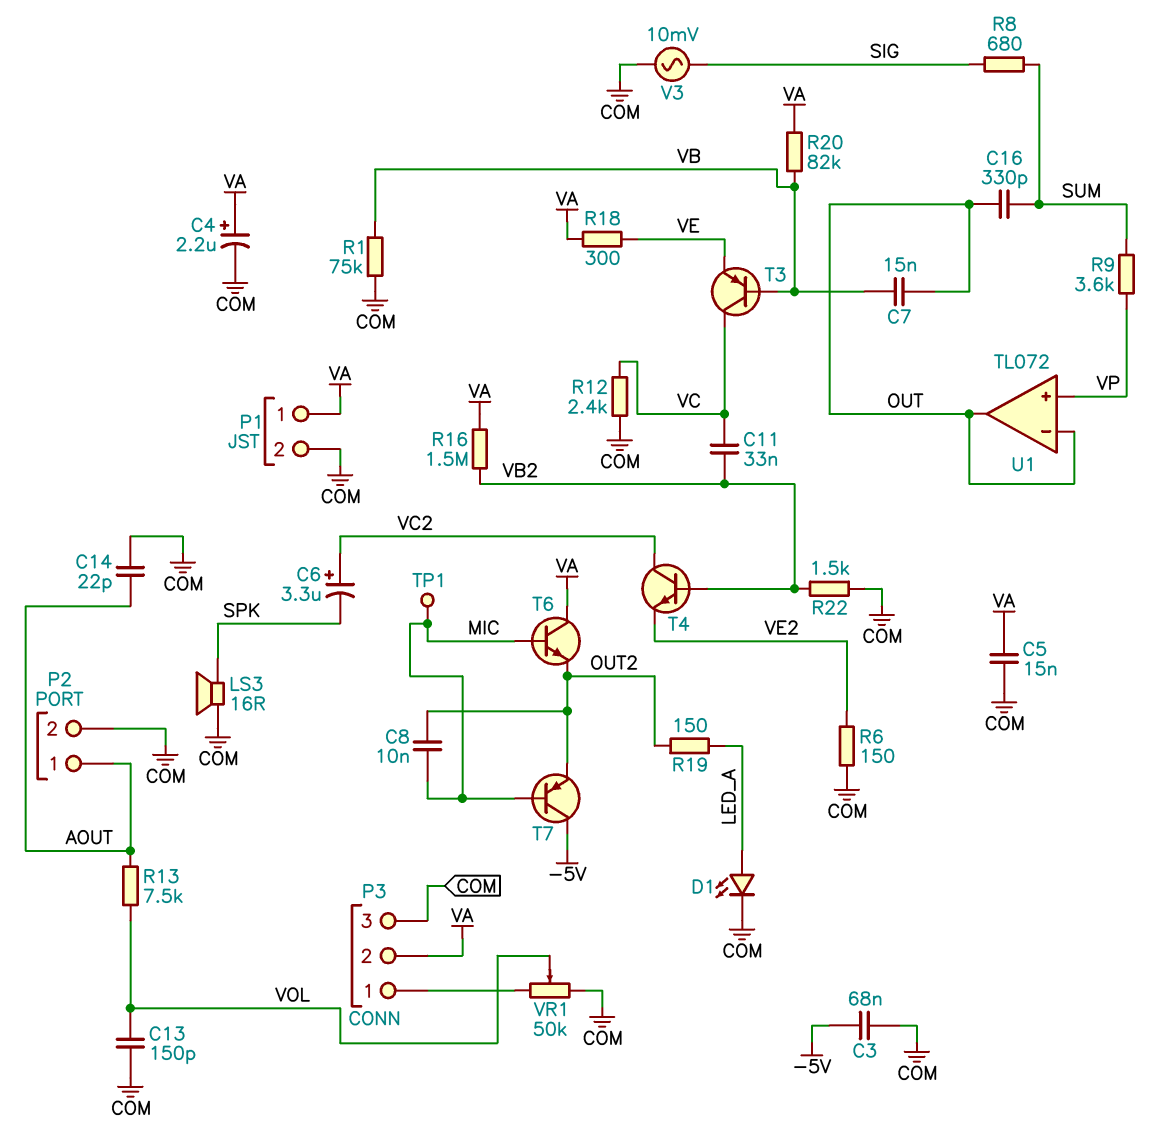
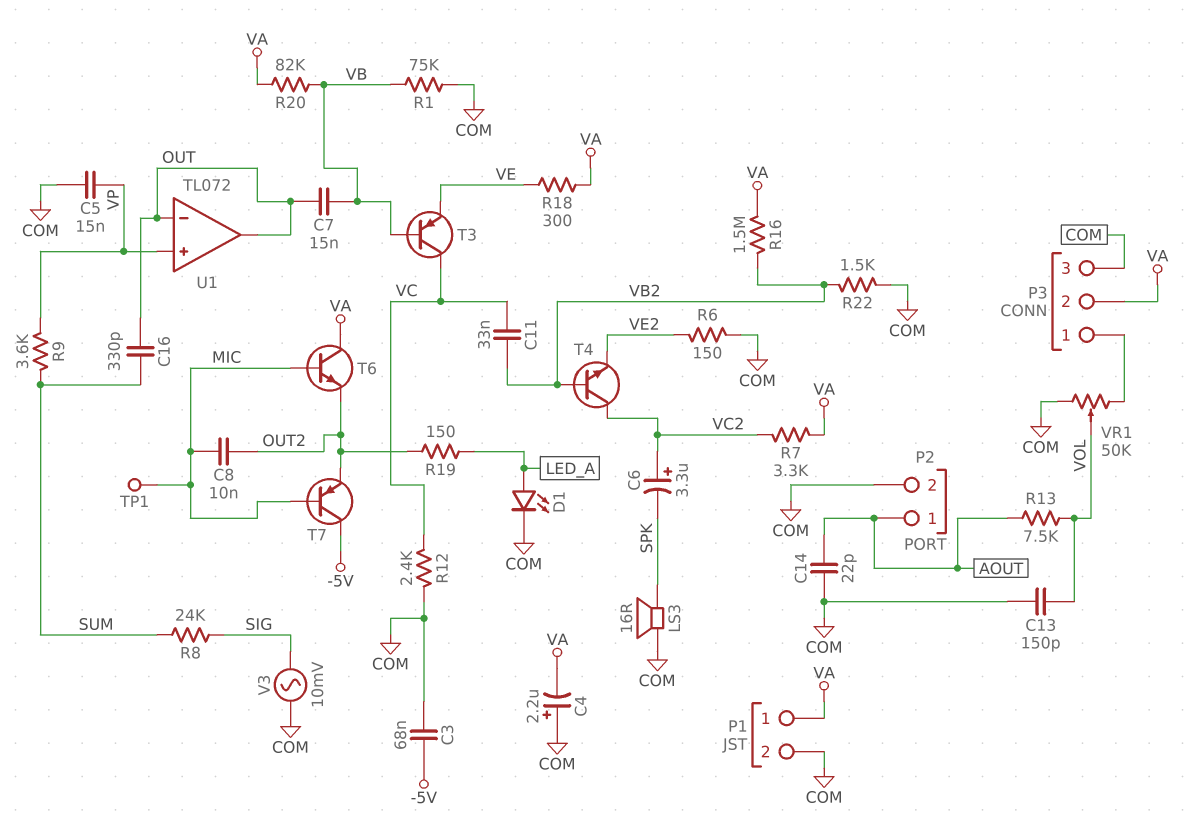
C4: 2.2uF (plus VA, minus COM) -> 2.2uF (plus COM, minus VA)
C5: 15nF (COM, VA) -> 15nF (COM, VP)
R7: none -> 3.3k (VA, VC2)
R8: 680 (SIG, SUM) -> 24k (SIG, SUM)

